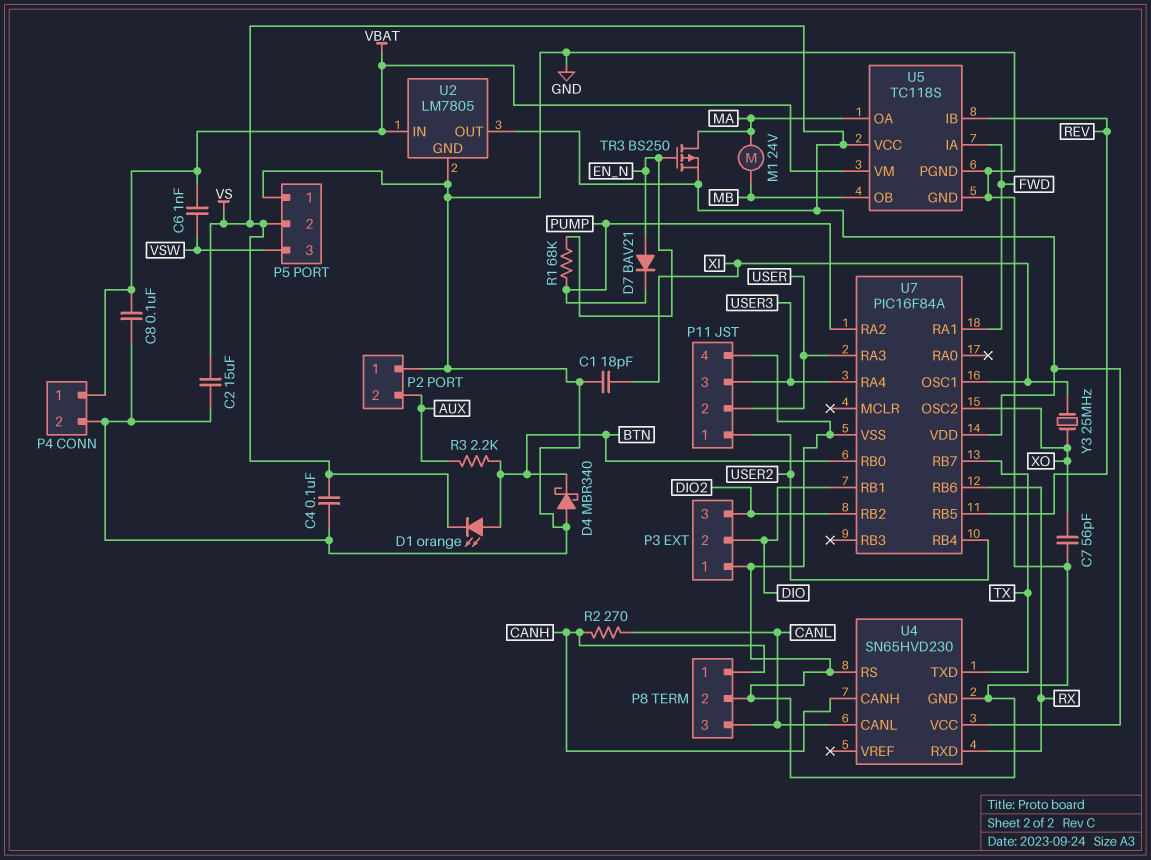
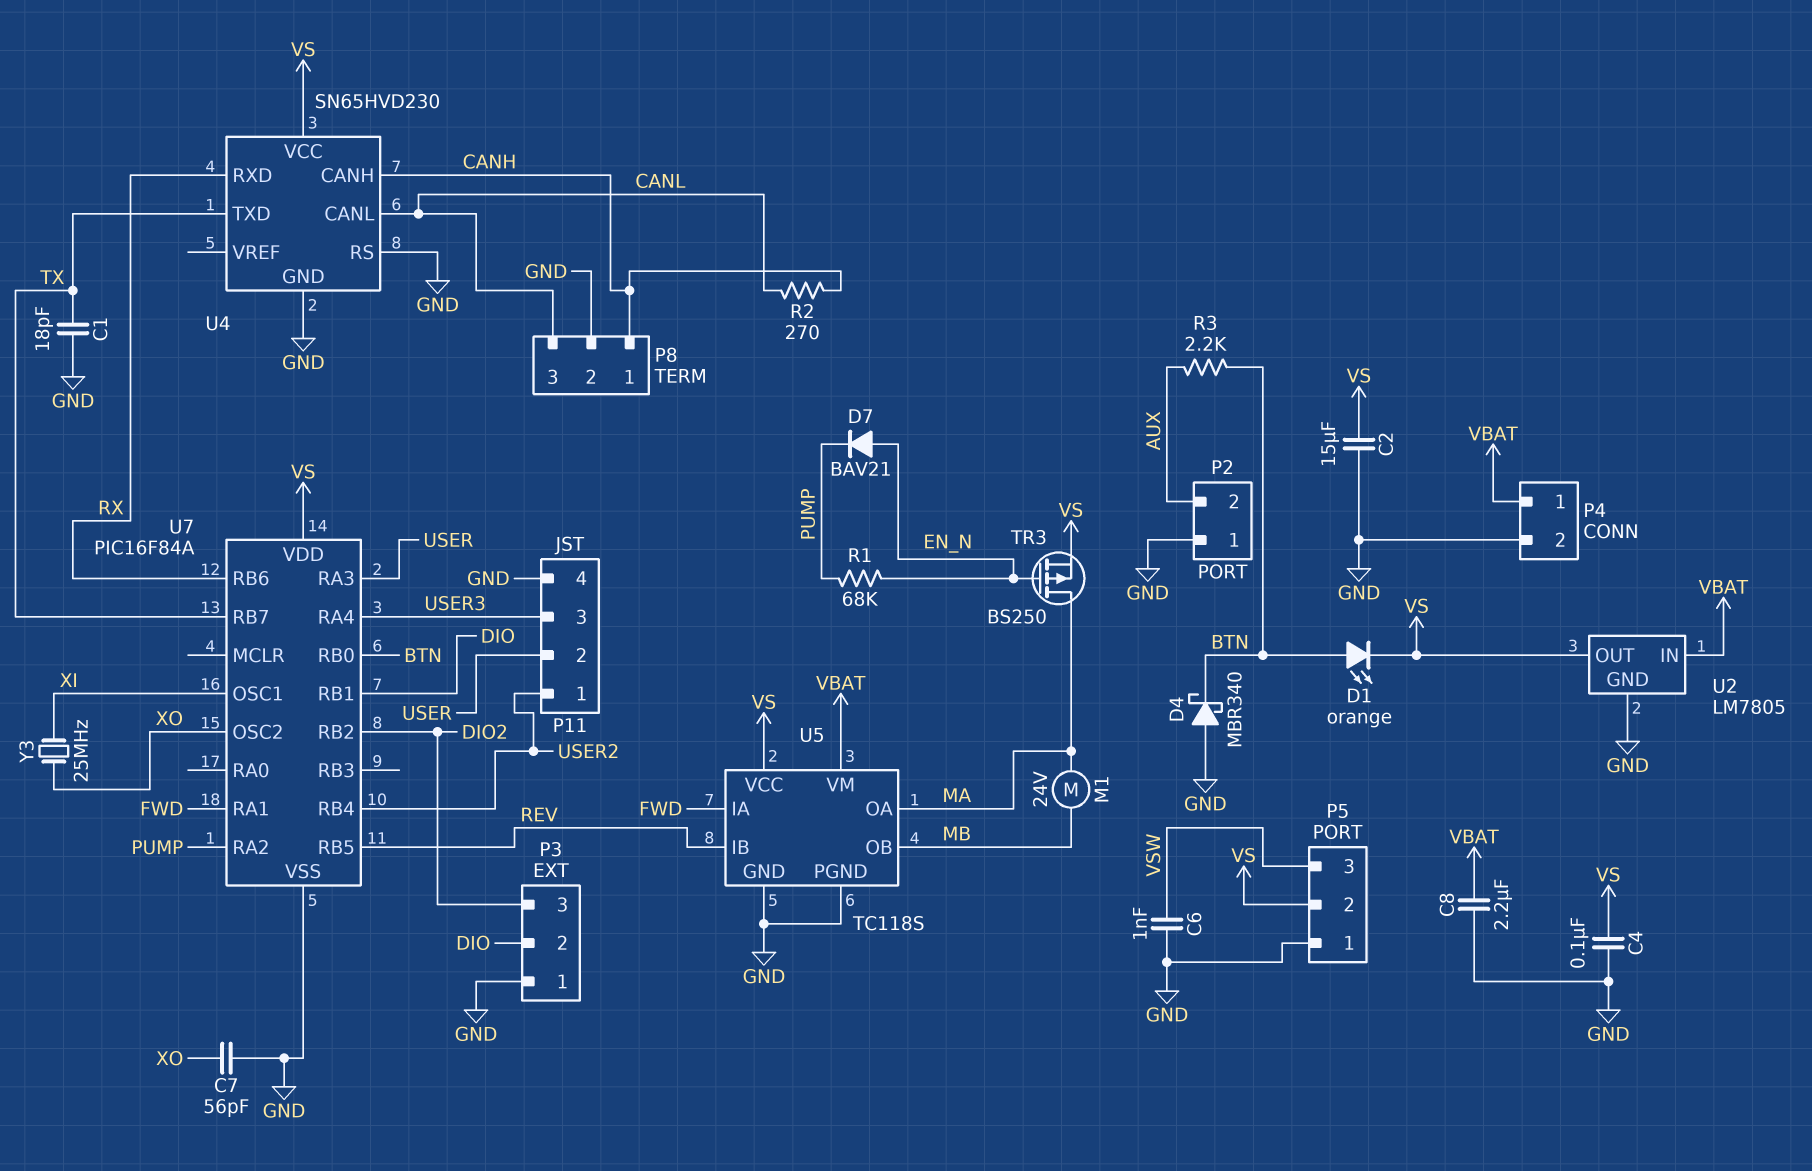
C1: 18pF (GND, XI) -> 18pF (GND, TX)
C6: 1nF (VBAT, VSW) -> 1nF (GND, VSW)
C8: 100nF (GND, VBAT) -> 2.2uF (GND, VBAT)

